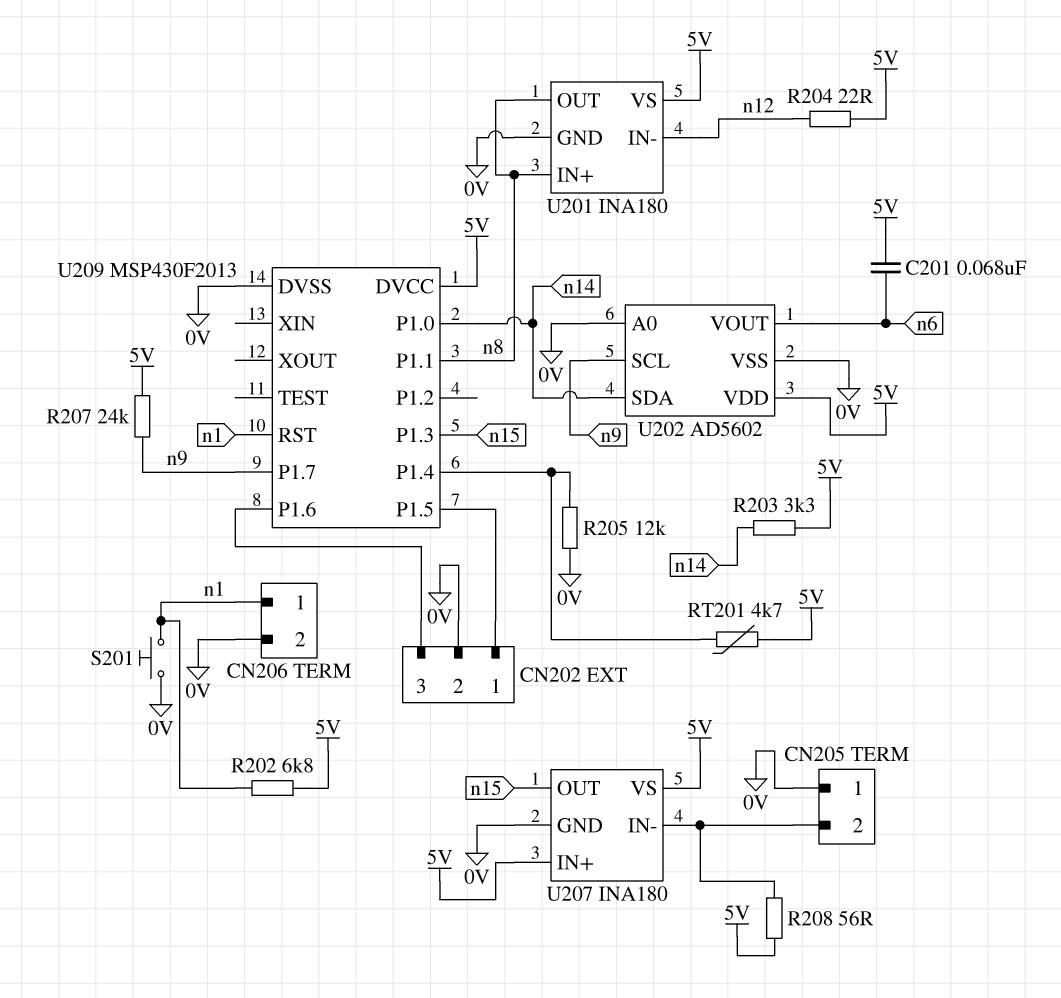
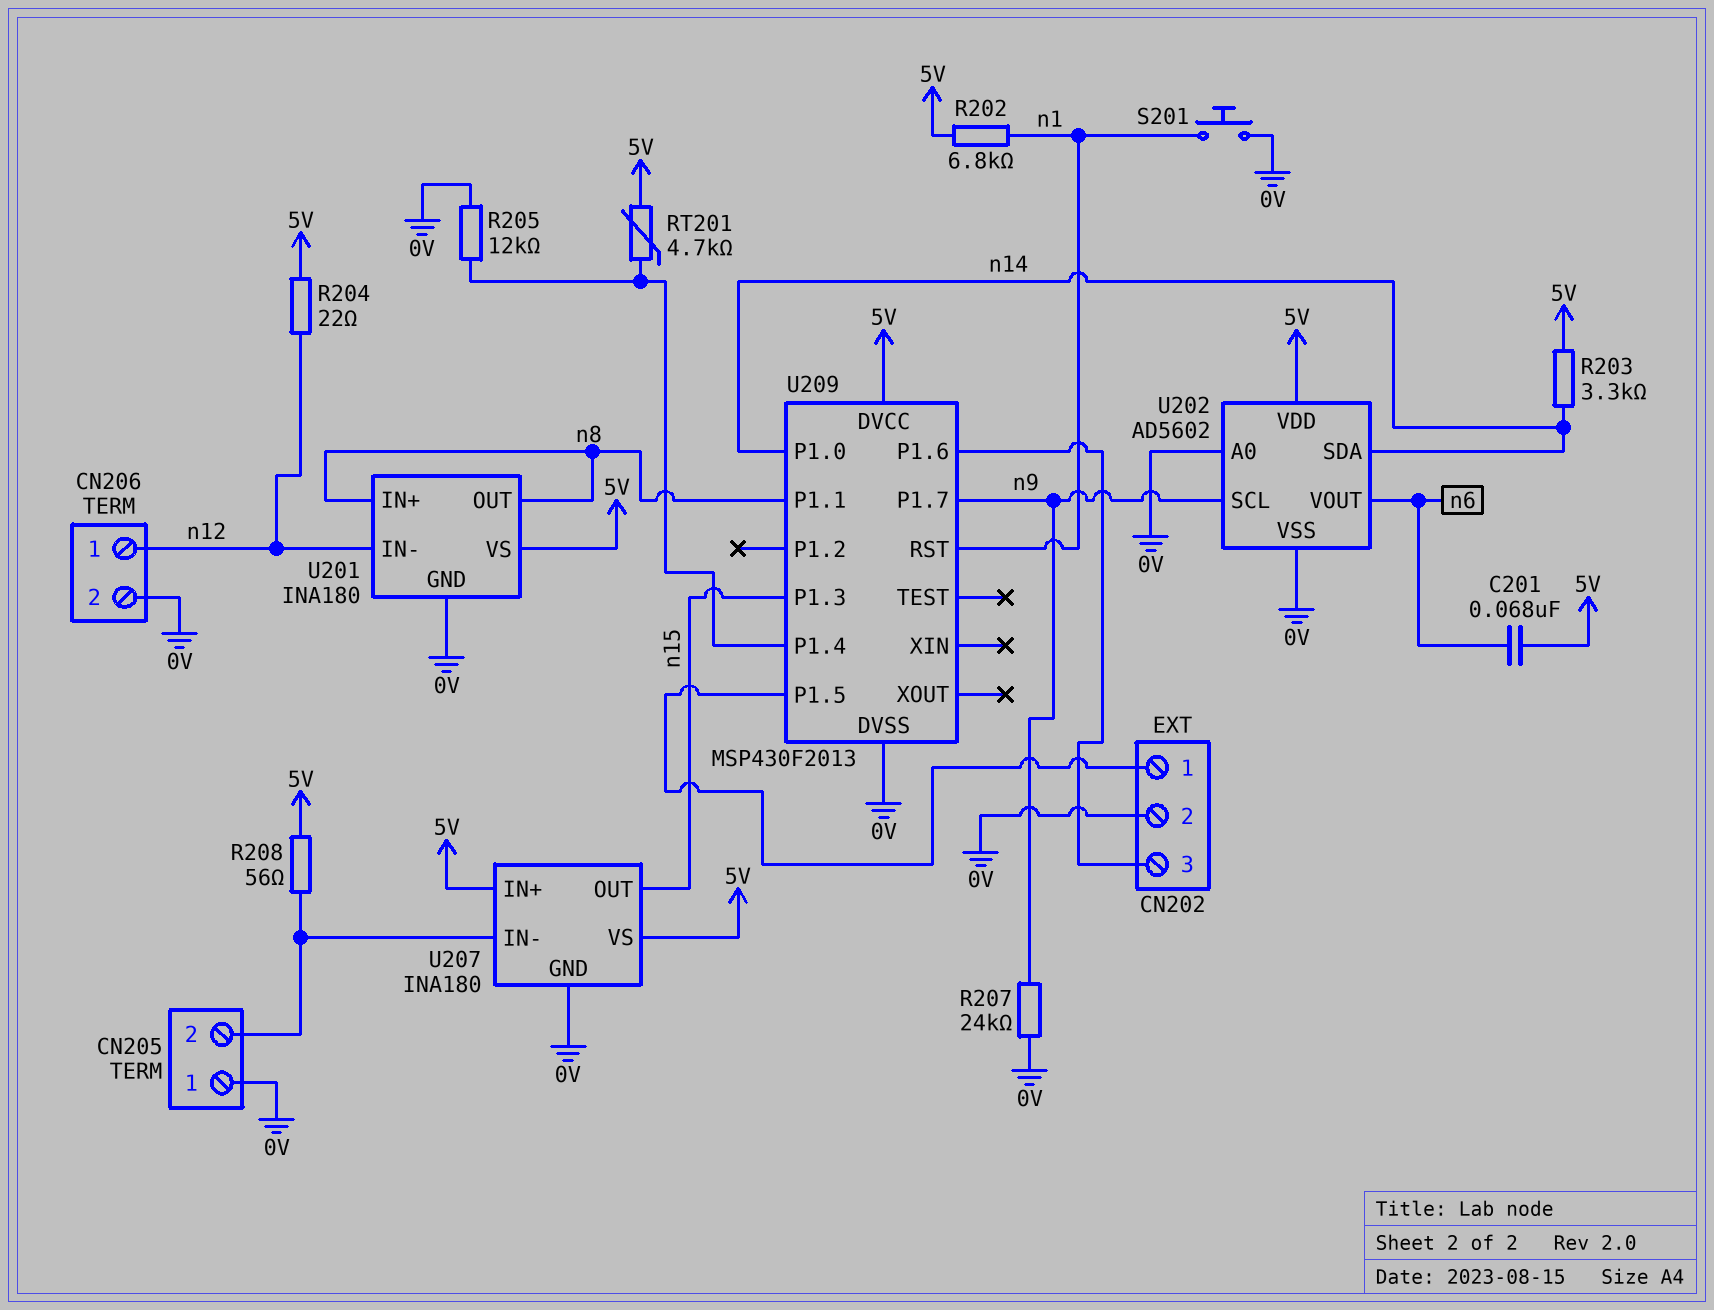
CN206 pin 1: n1 -> n12
R207: 24k (5V, n9) -> 24k (0V, n9)

